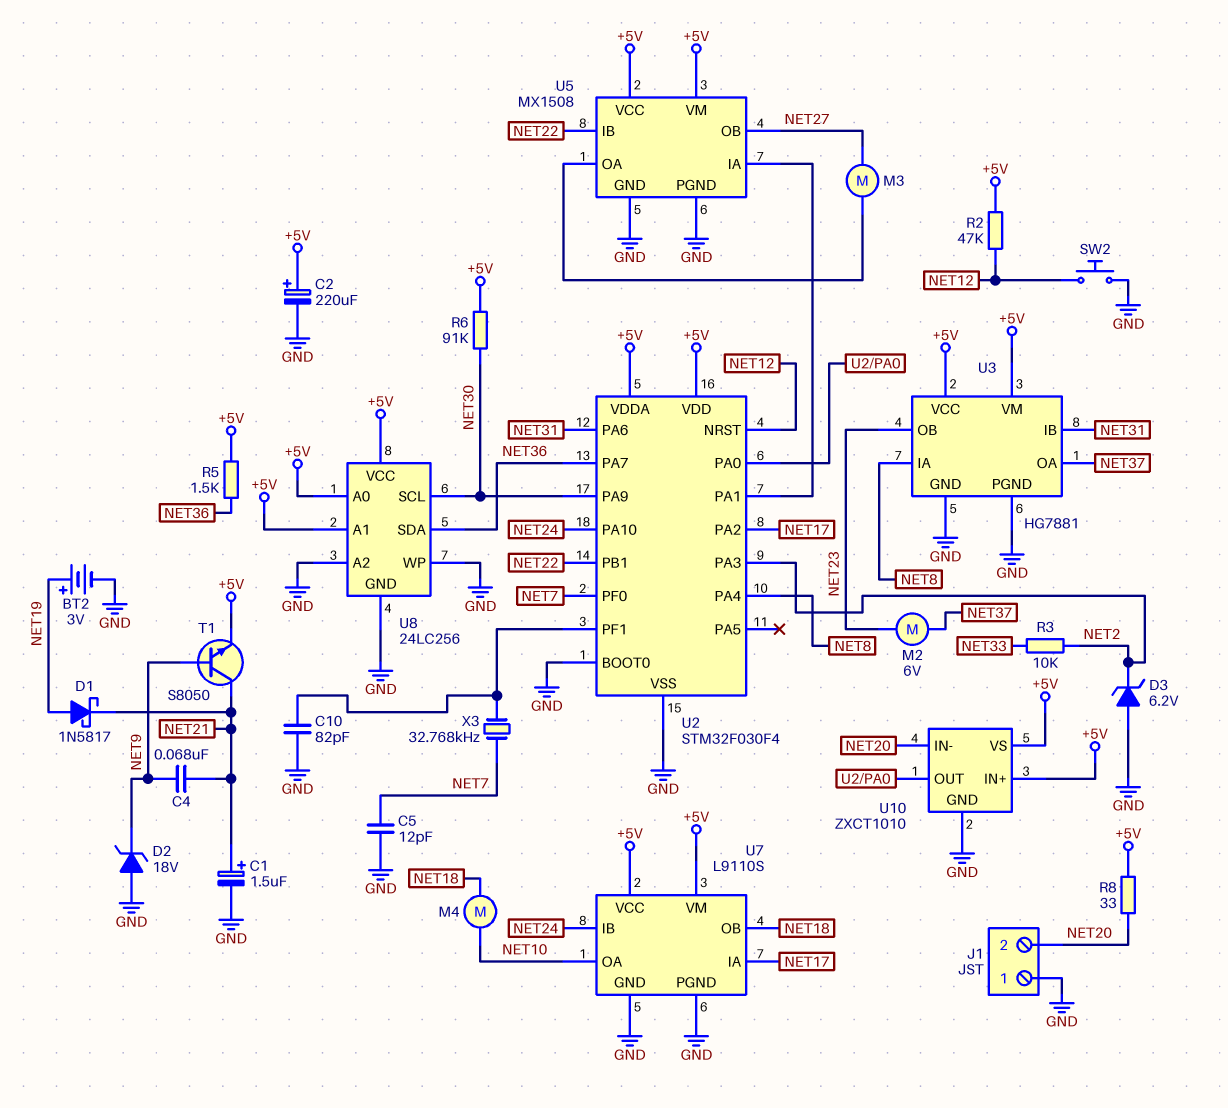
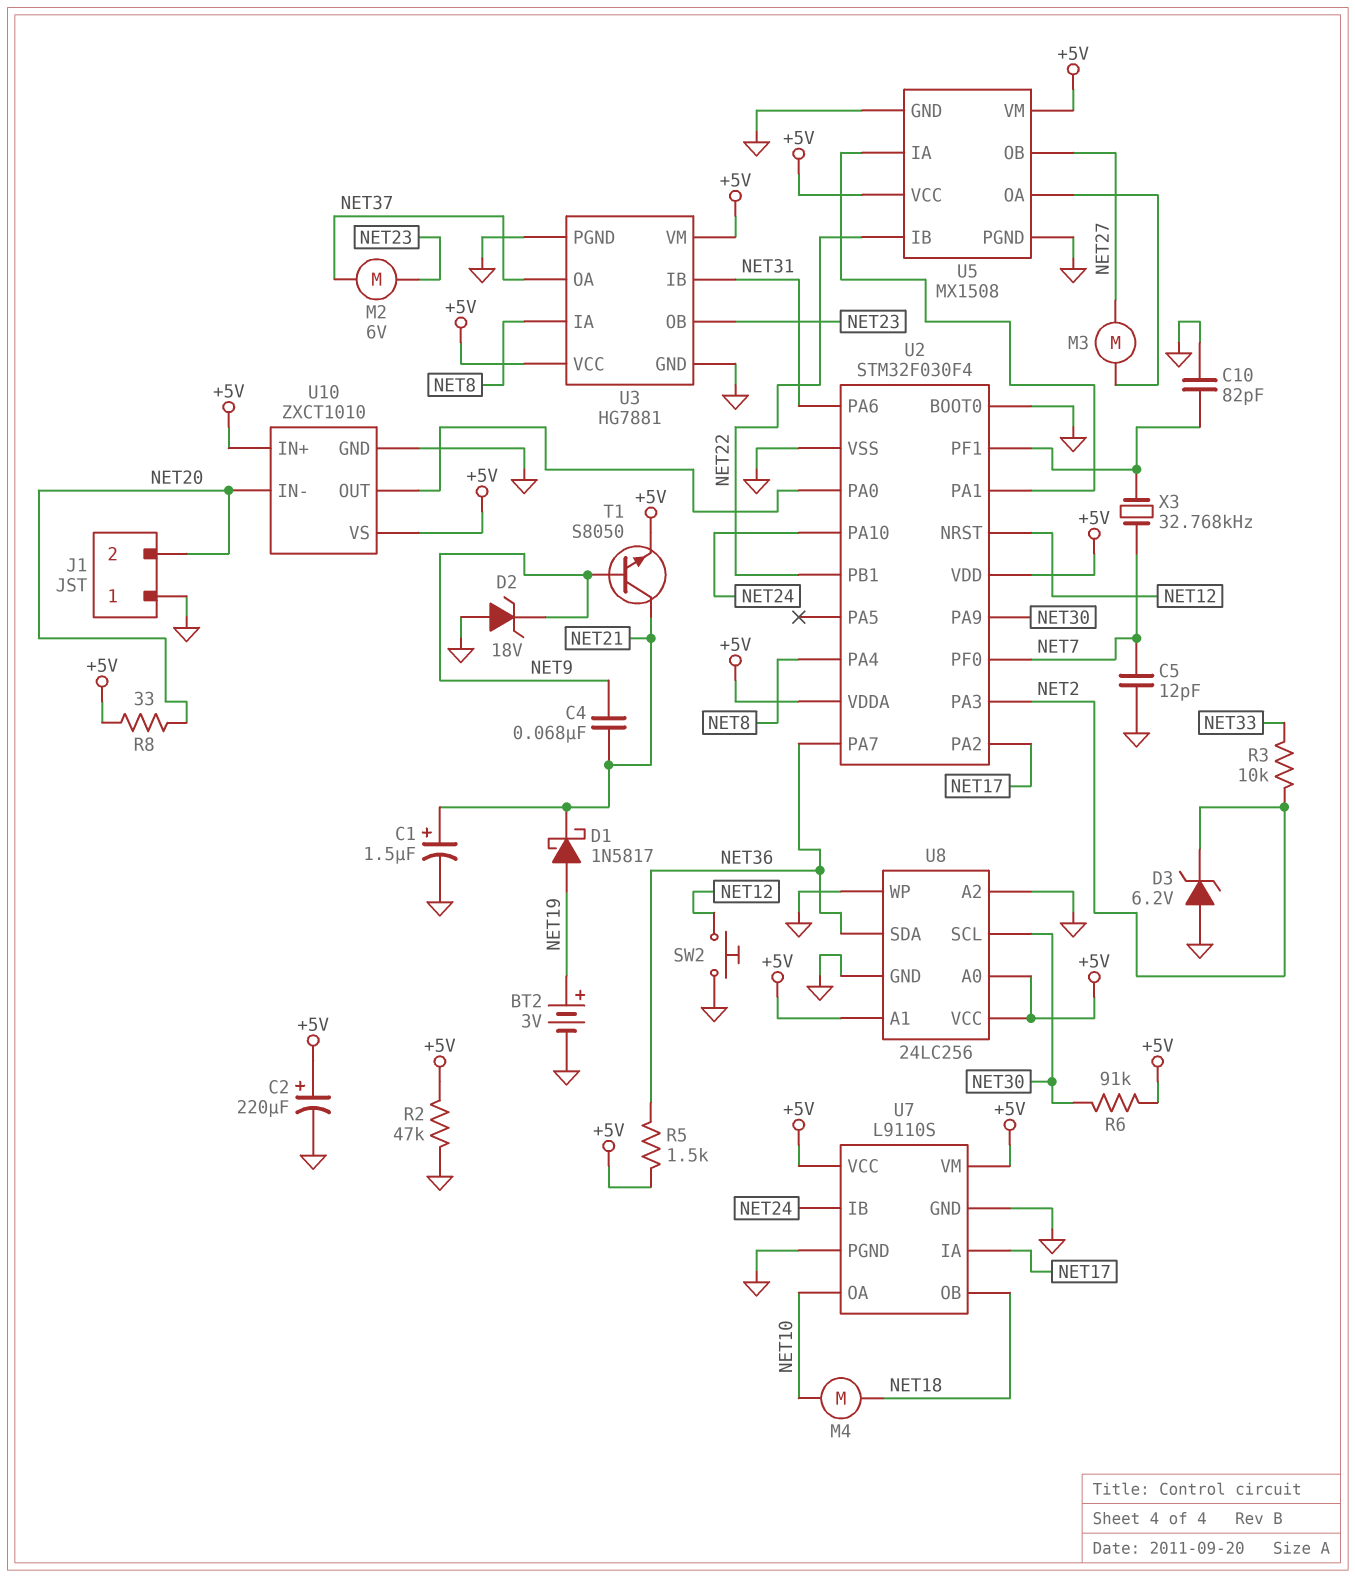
R2: 47k (+5V, NET12) -> 47k (+5V, GND)

